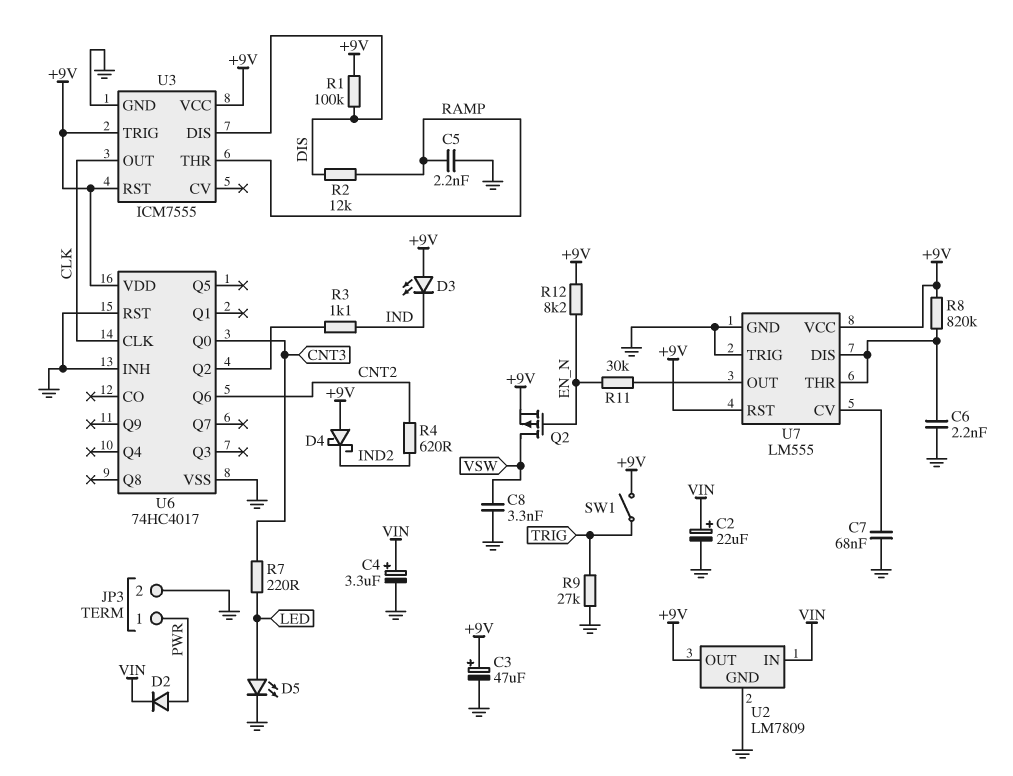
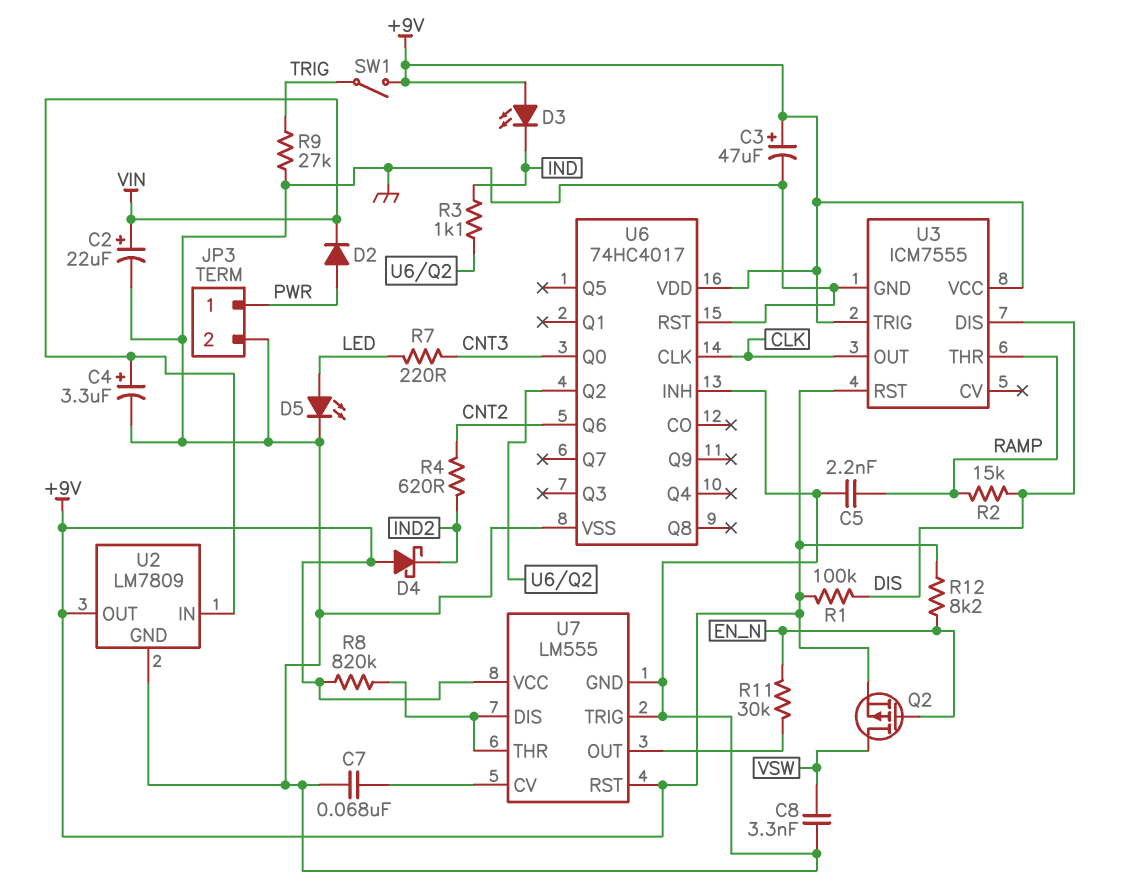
C6: 2.2nF (GND, U7/DIS) -> none
R2: 12k (DIS, RAMP) -> 15k (DIS, RAMP)

